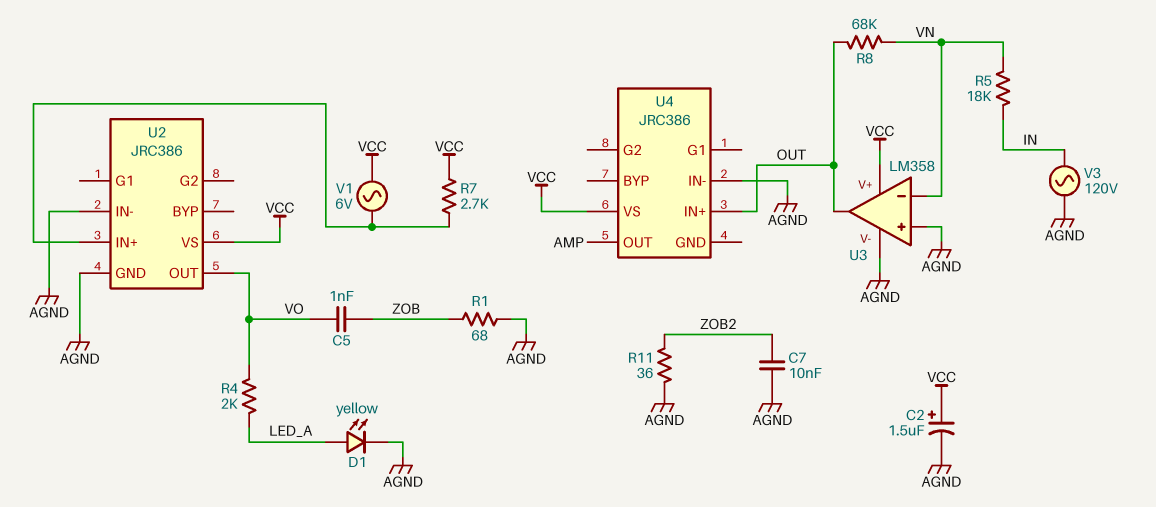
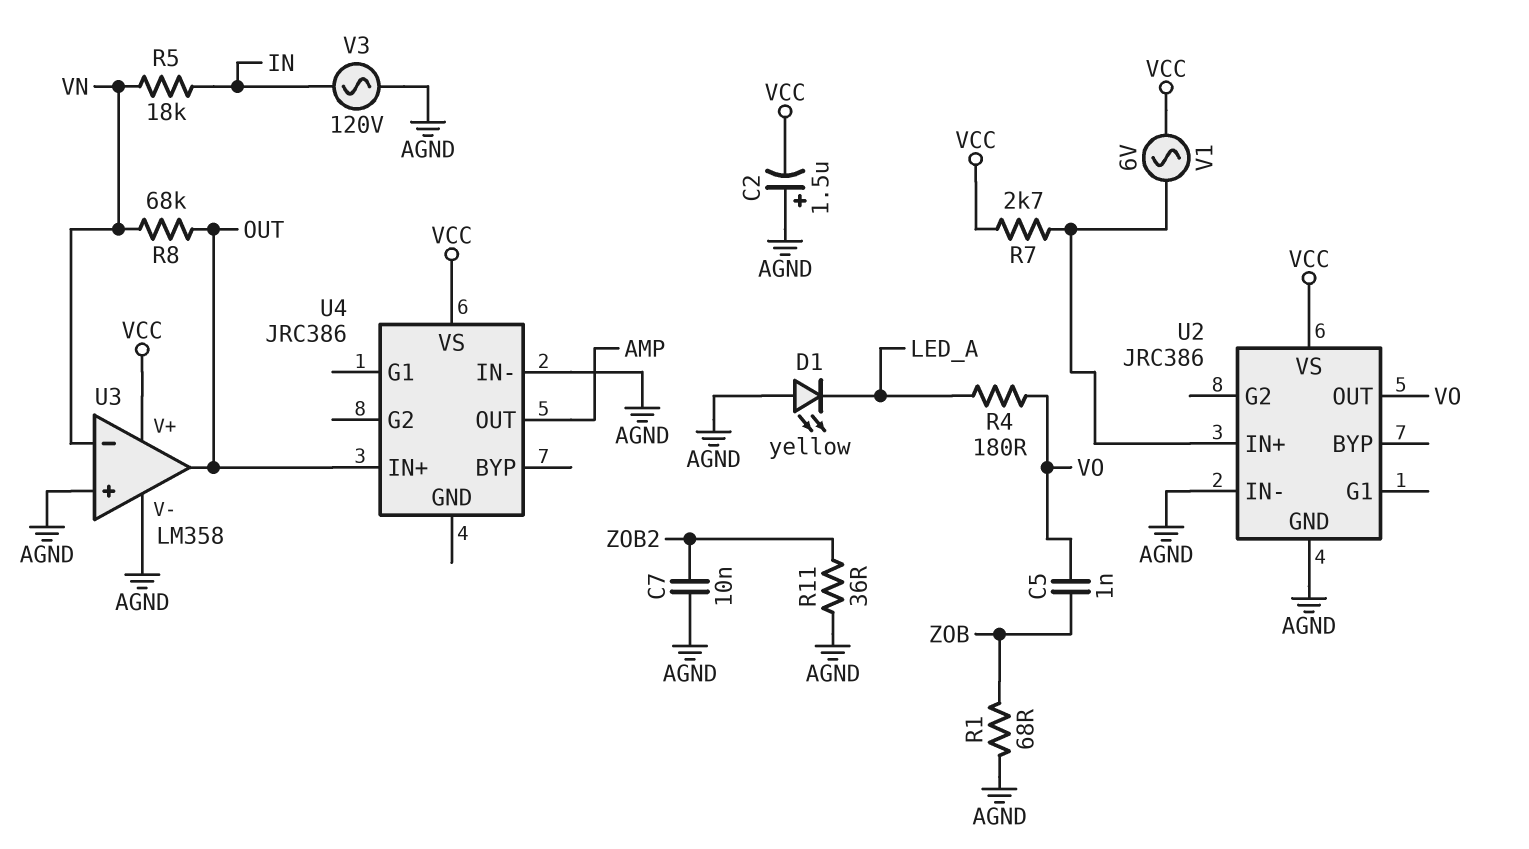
C2: 1.5uF (plus VCC, minus AGND) -> 1.5uF (plus AGND, minus VCC)
D1: LED yellow (A LED_A, K AGND) -> LED yellow (A AGND, K LED_A)
R4: 2k (LED_A, VO) -> 180 (LED_A, VO)

